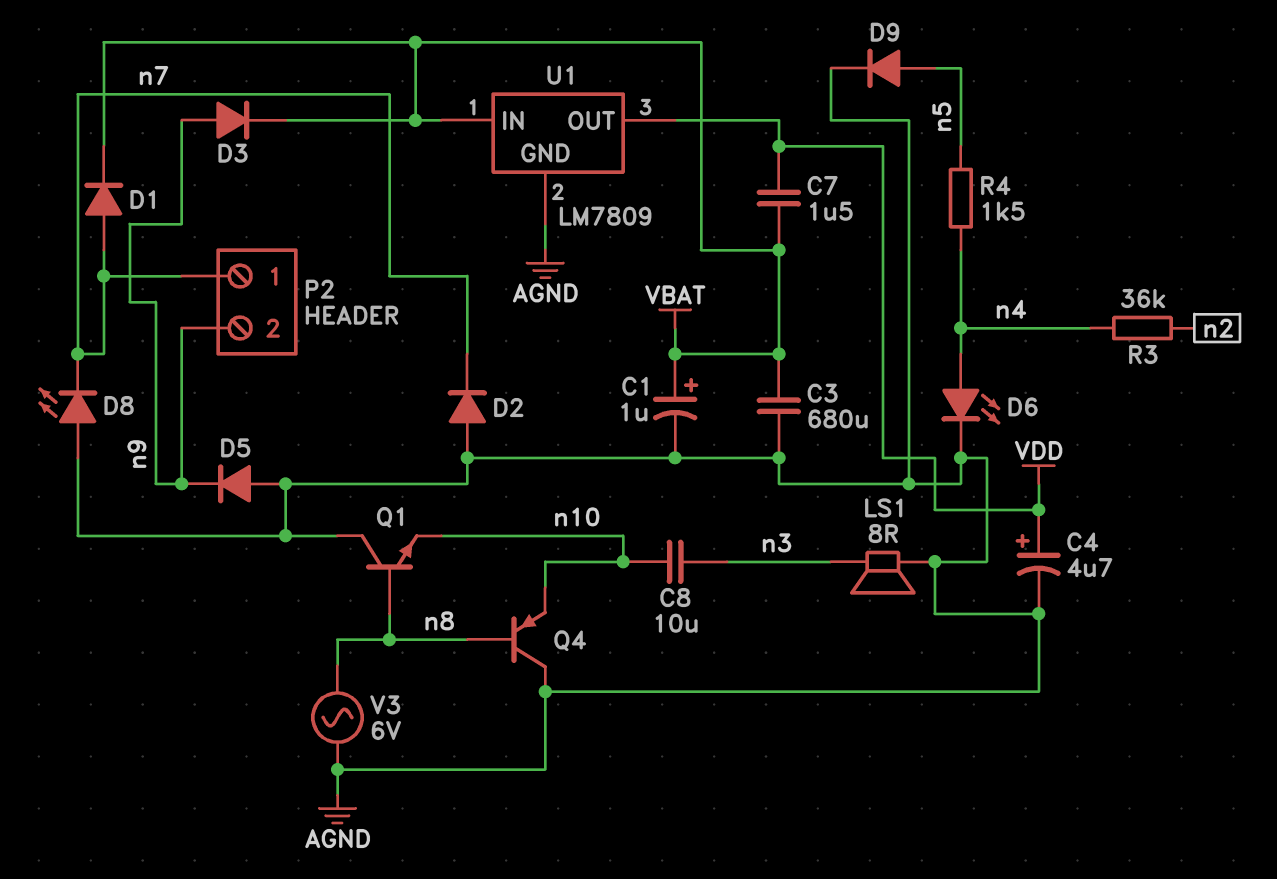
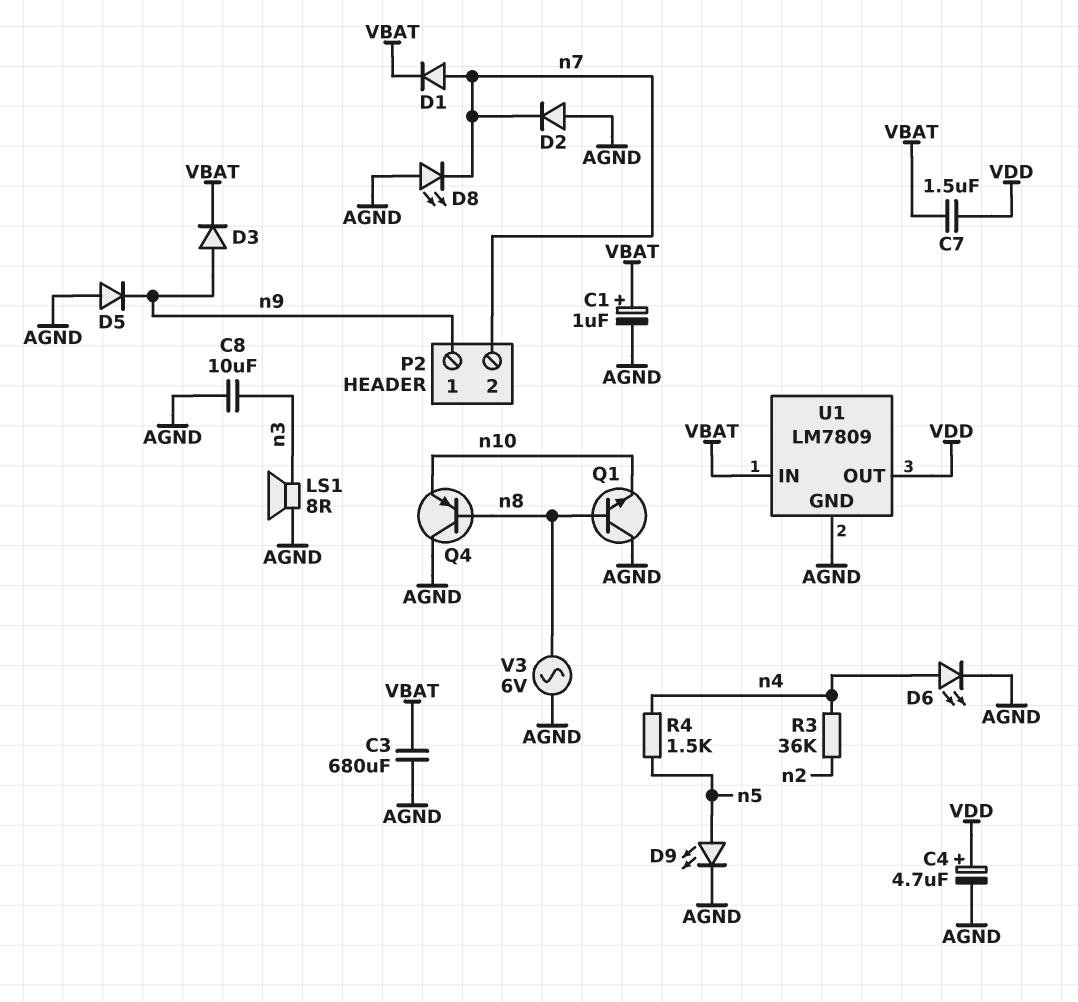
C8: 10uF (n3, n10) -> 10uF (AGND, n3)
D9: diode (A n5, K AGND) -> LED (A n5, K AGND)
P2 pin 1: n7 -> n9
P2 pin 2: n9 -> n7

